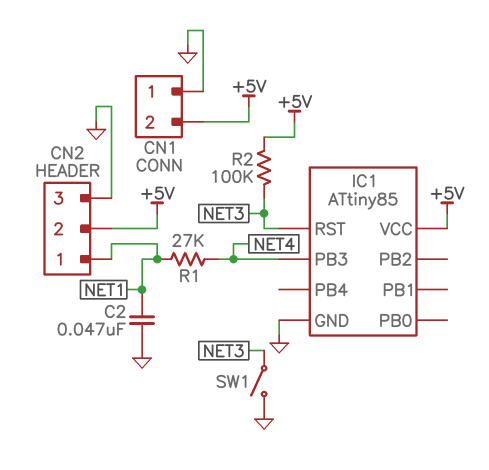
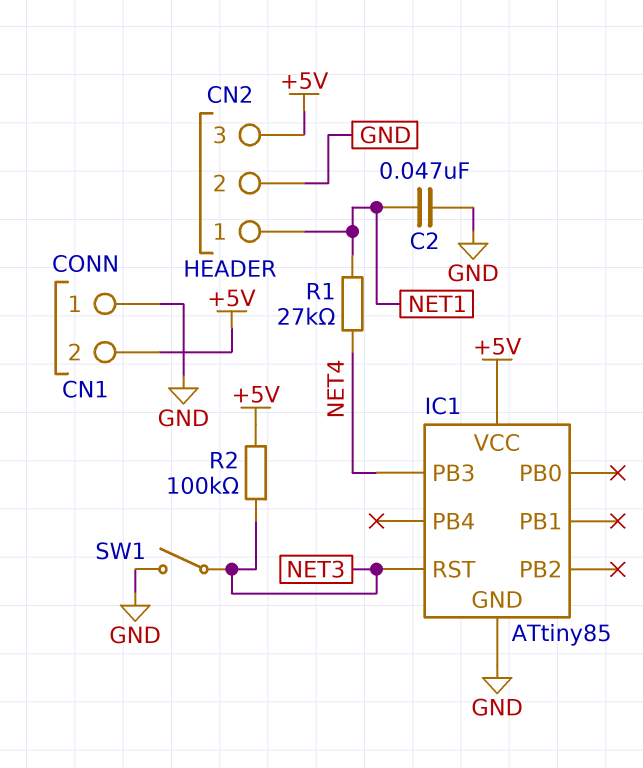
CN2 pin 2: +5V -> GND
CN2 pin 3: GND -> +5V

